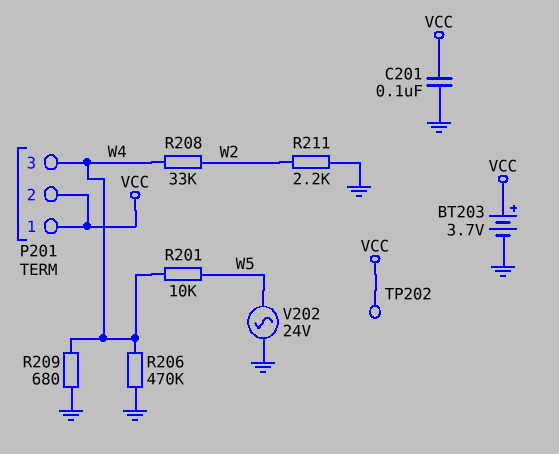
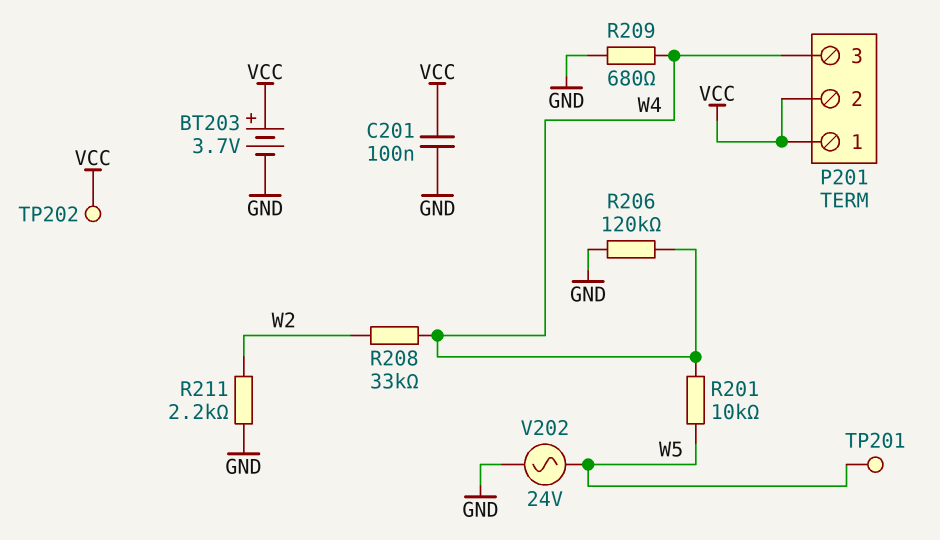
R206: 470k (GND, W4) -> 120k (GND, W4)
TP201: none -> test point (W5)

